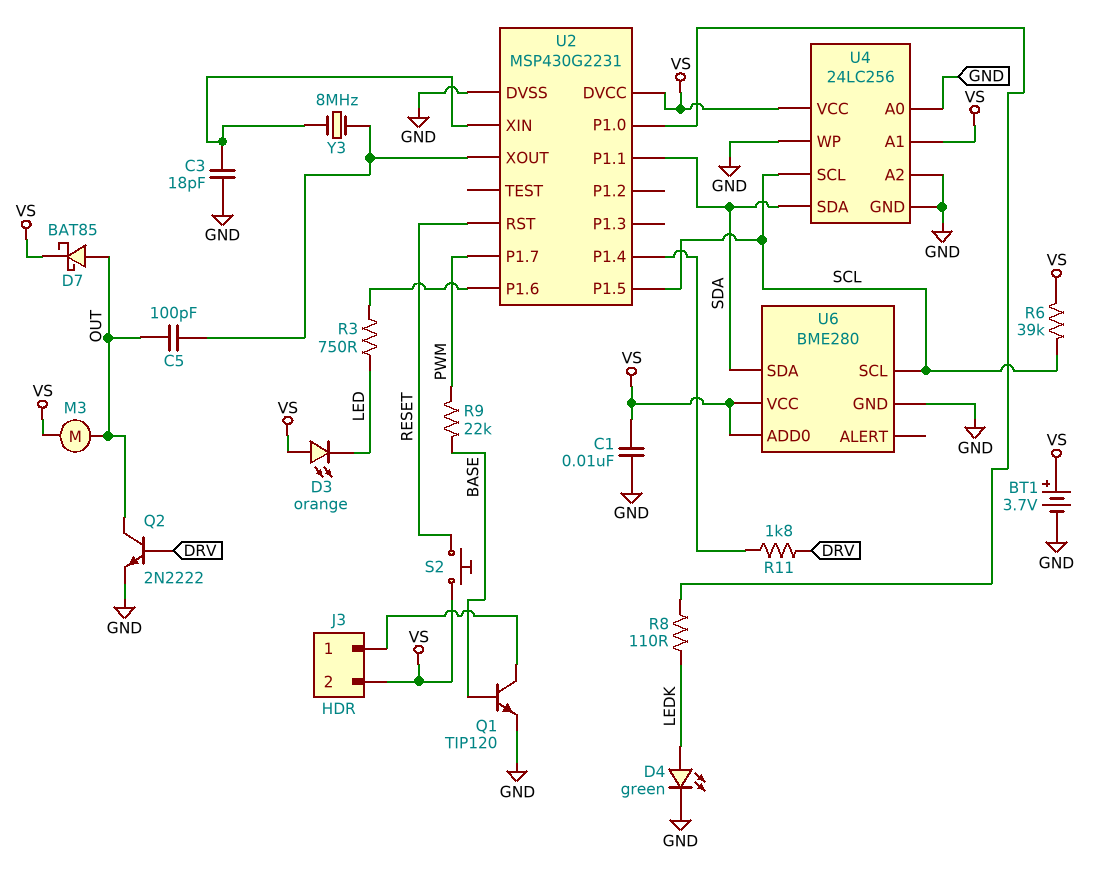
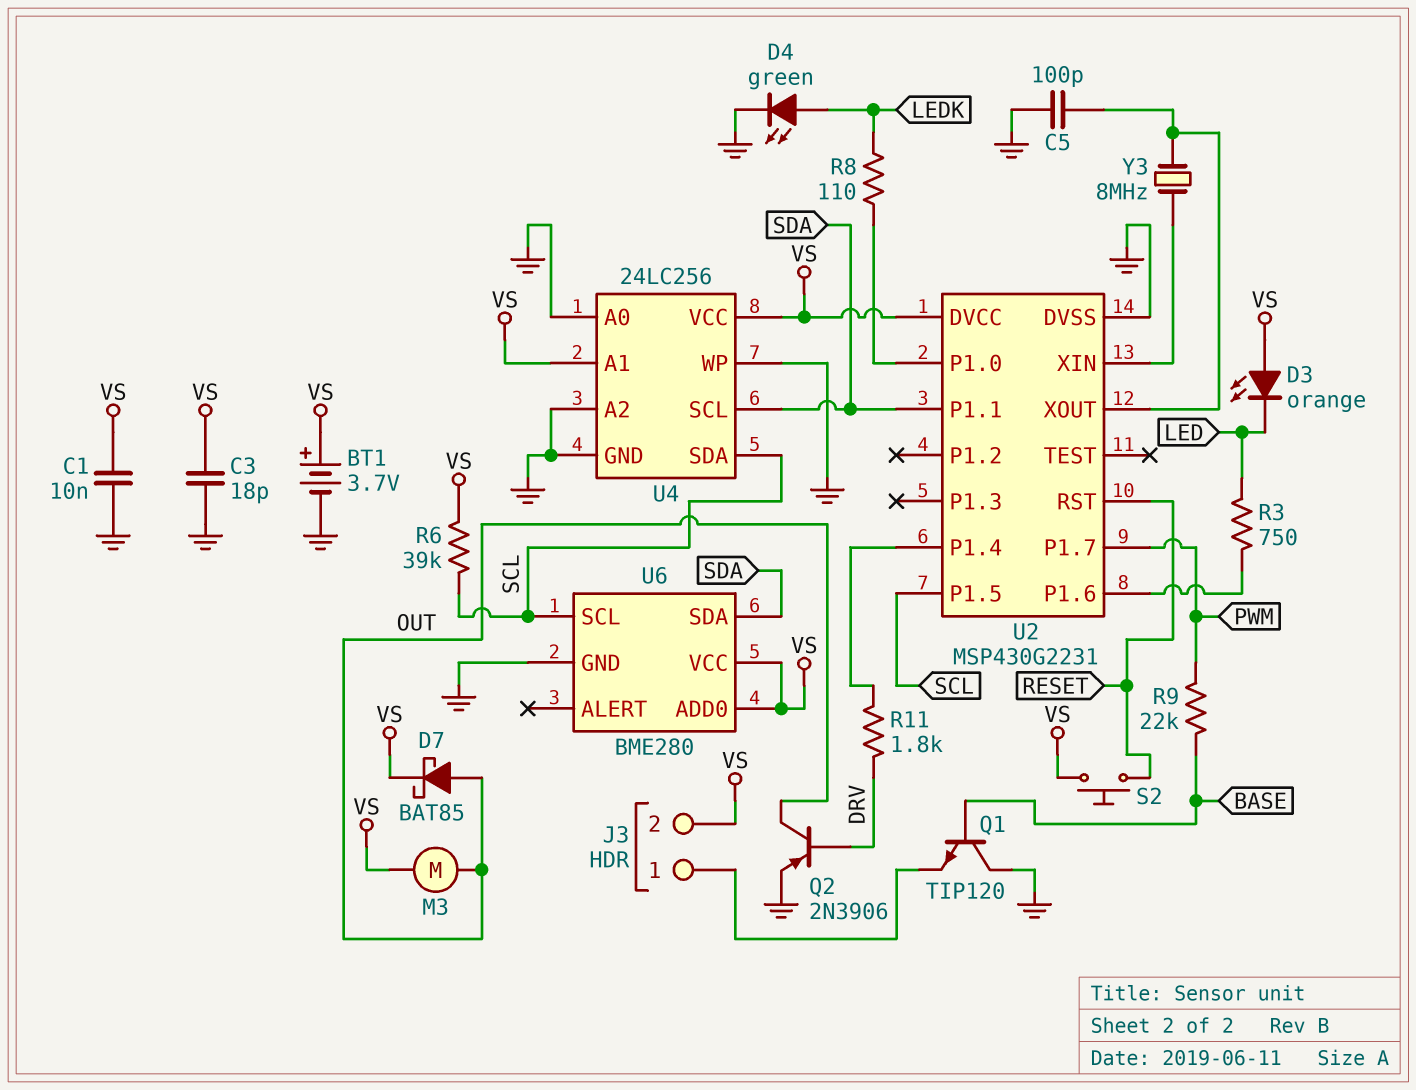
C3: 18pF (GND, U2/XIN) -> 18pF (GND, VS)
C5: 100pF (OUT, U2/XOUT) -> 100pF (GND, U2/XOUT)
Q1: NPN TIP120 (B BASE, C J3/1, E GND) -> NPN TIP120 (B BASE, C GND, E J3/1)
Q2: NPN 2N2222 (B DRV, C OUT, E GND) -> PNP 2N3906 (B DRV, C OUT, E GND)
U4 pin SCL: SCL -> SDA
U4 pin SDA: SDA -> SCL

